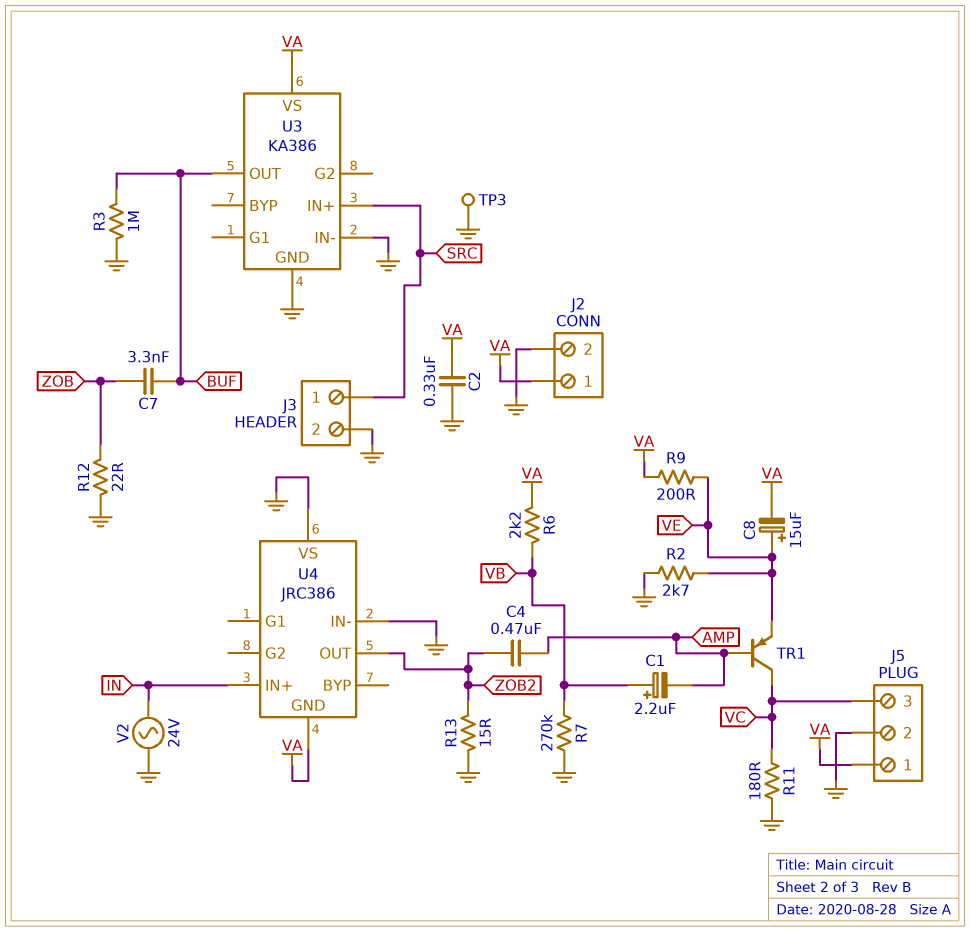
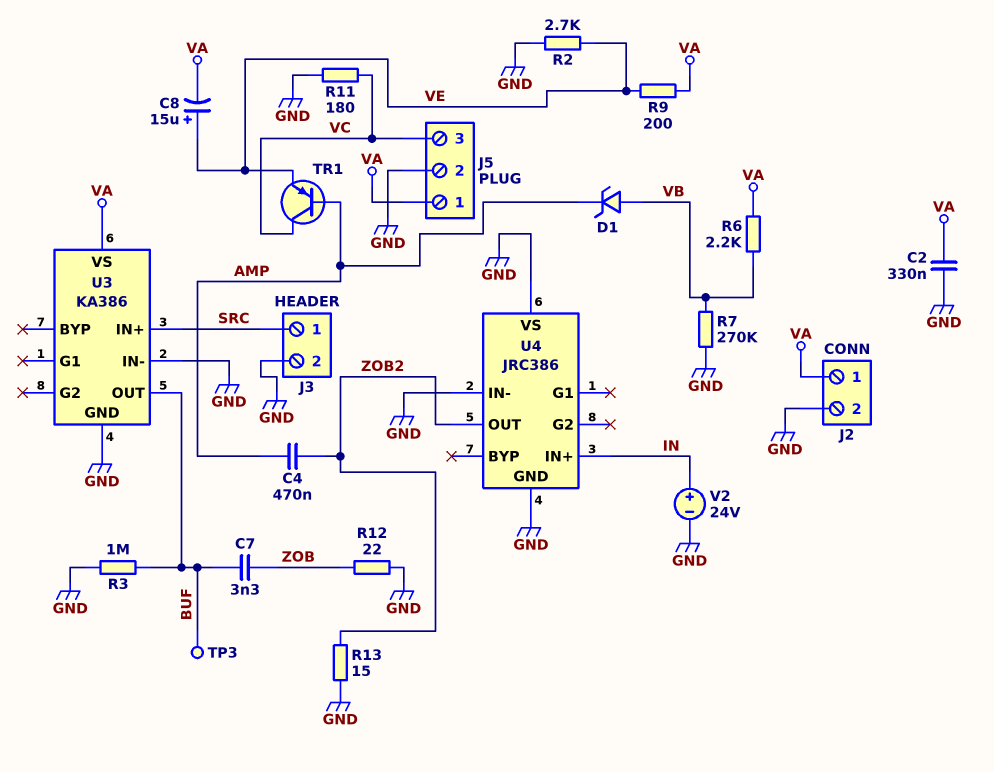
C1: 2.2uF (plus VB, minus AMP) -> none
D1: none -> zener (A VB, K AMP)
TP3: test point (GND) -> test point (BUF)
U4 pin GND: VA -> GND
V2: AC 24V (GND, IN) -> 24V (plus IN, minus GND)

